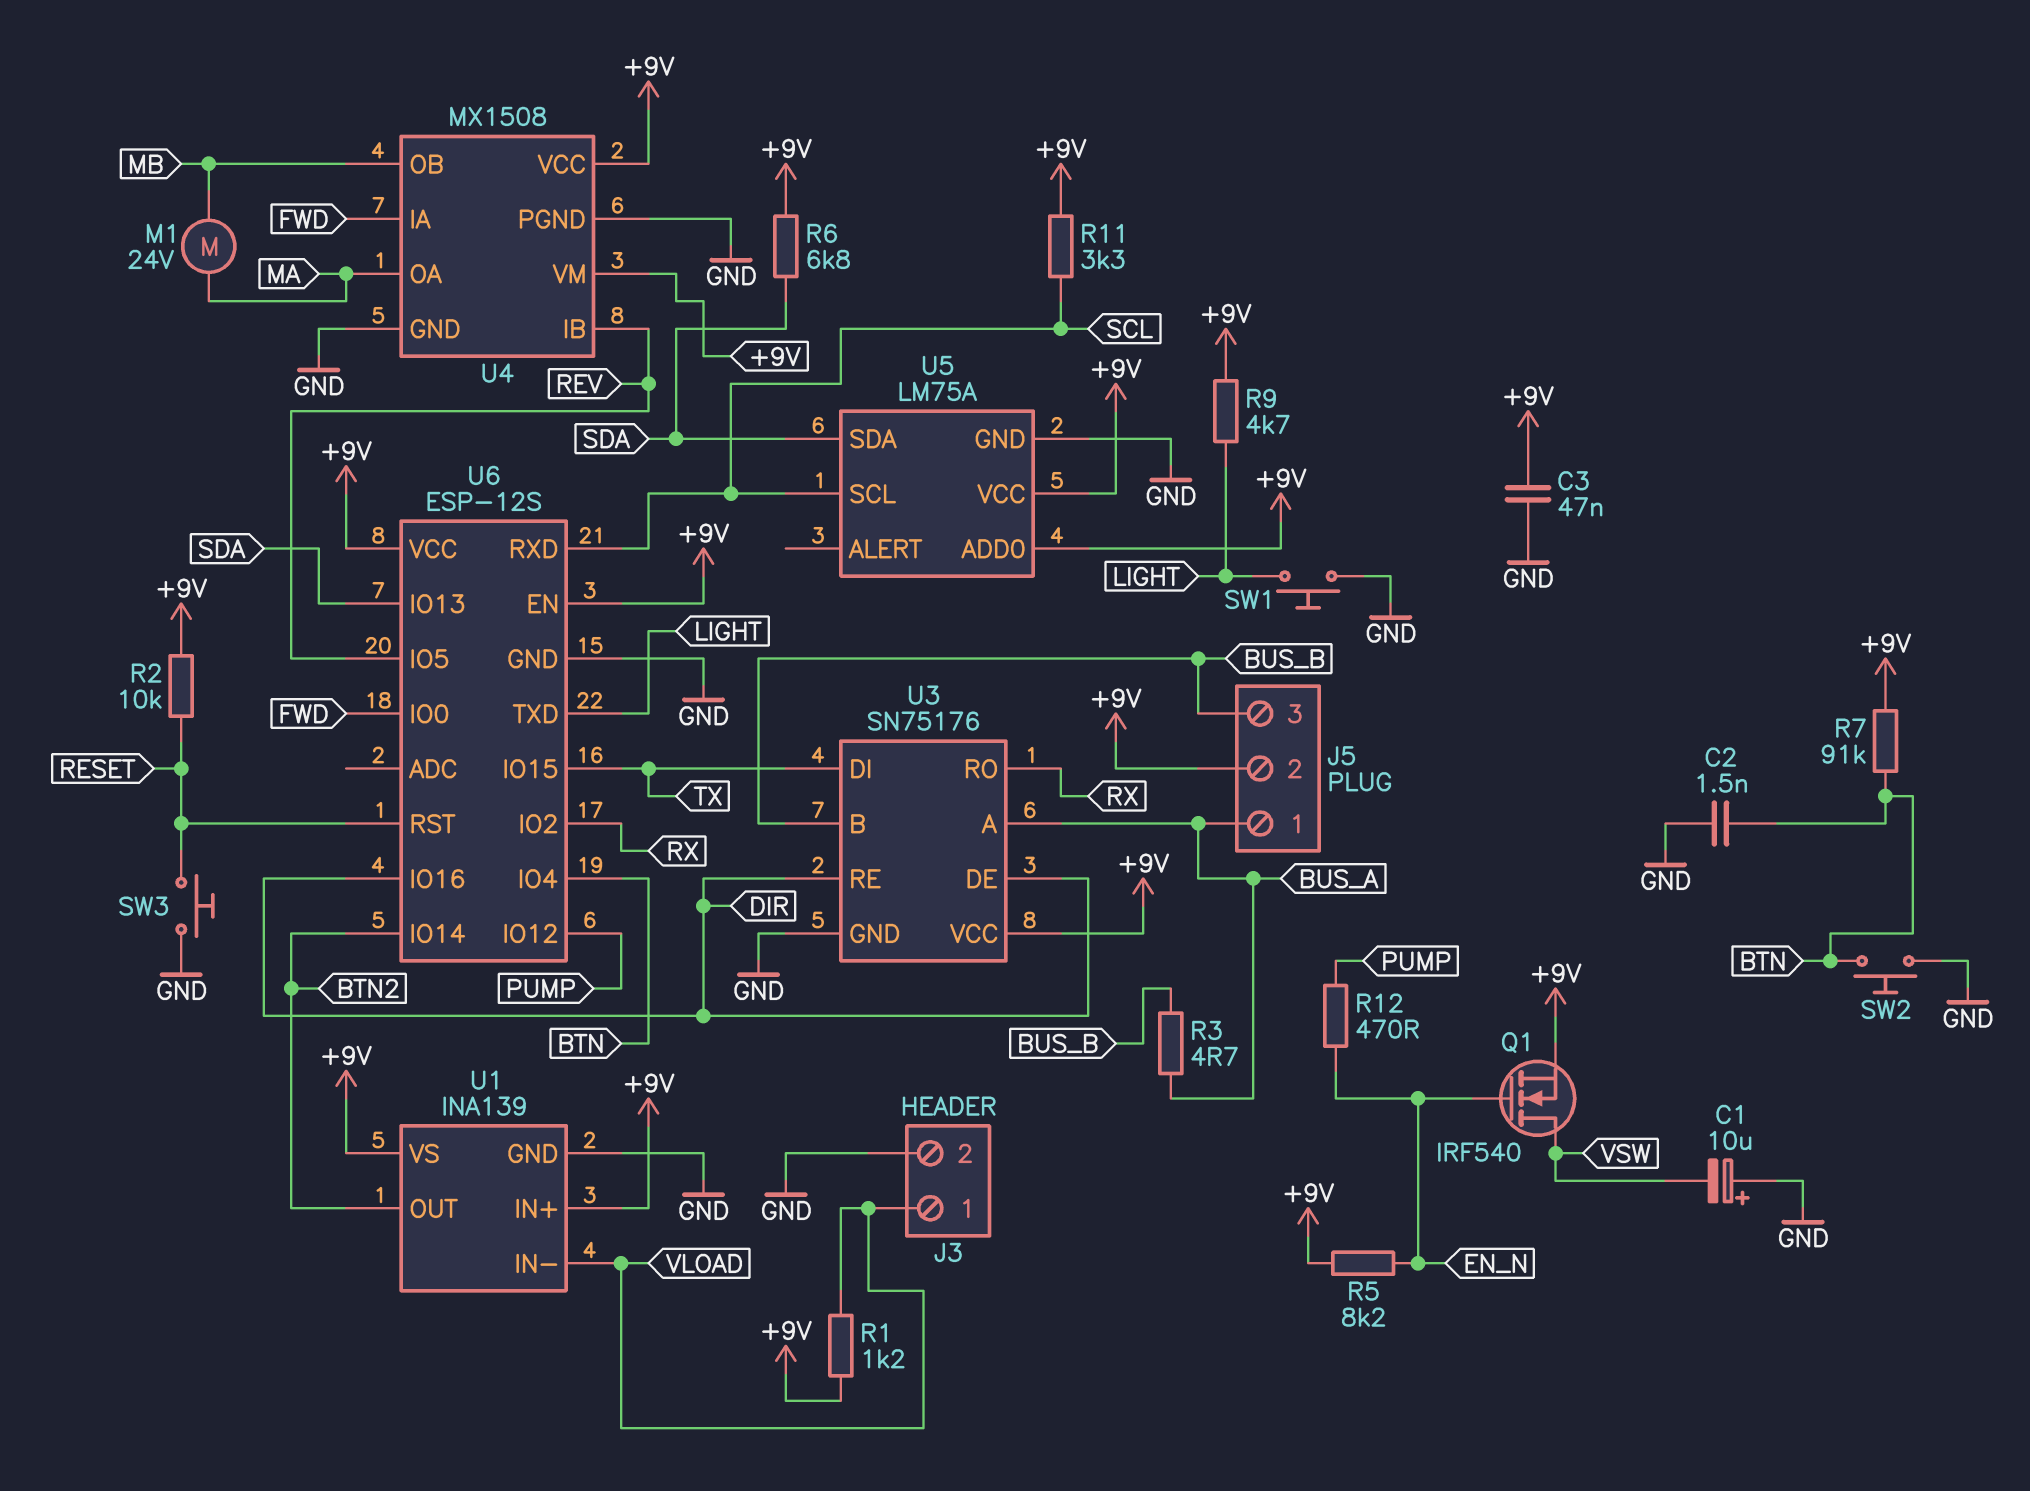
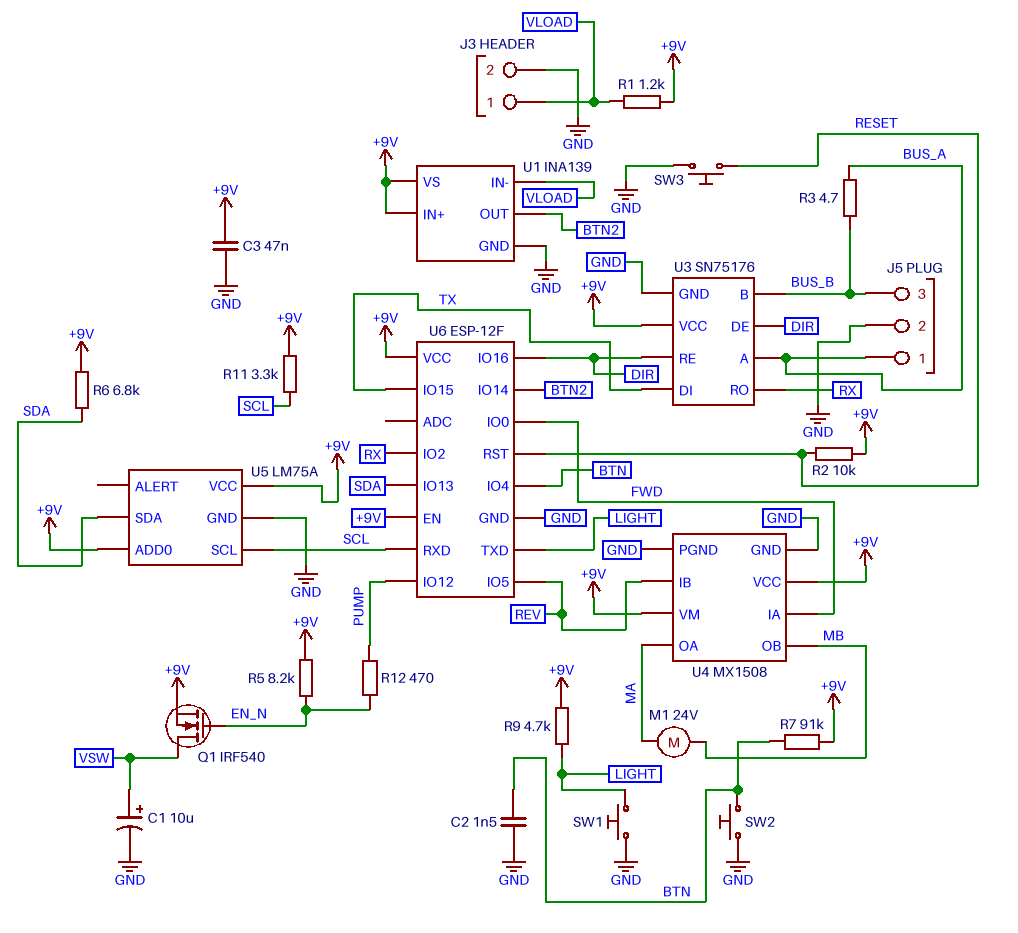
C1: 10uF (plus GND, minus VSW) -> 10uF (plus VSW, minus GND)
J5 pin 2: +9V -> GND
U6: ESP-12S -> ESP-12F

